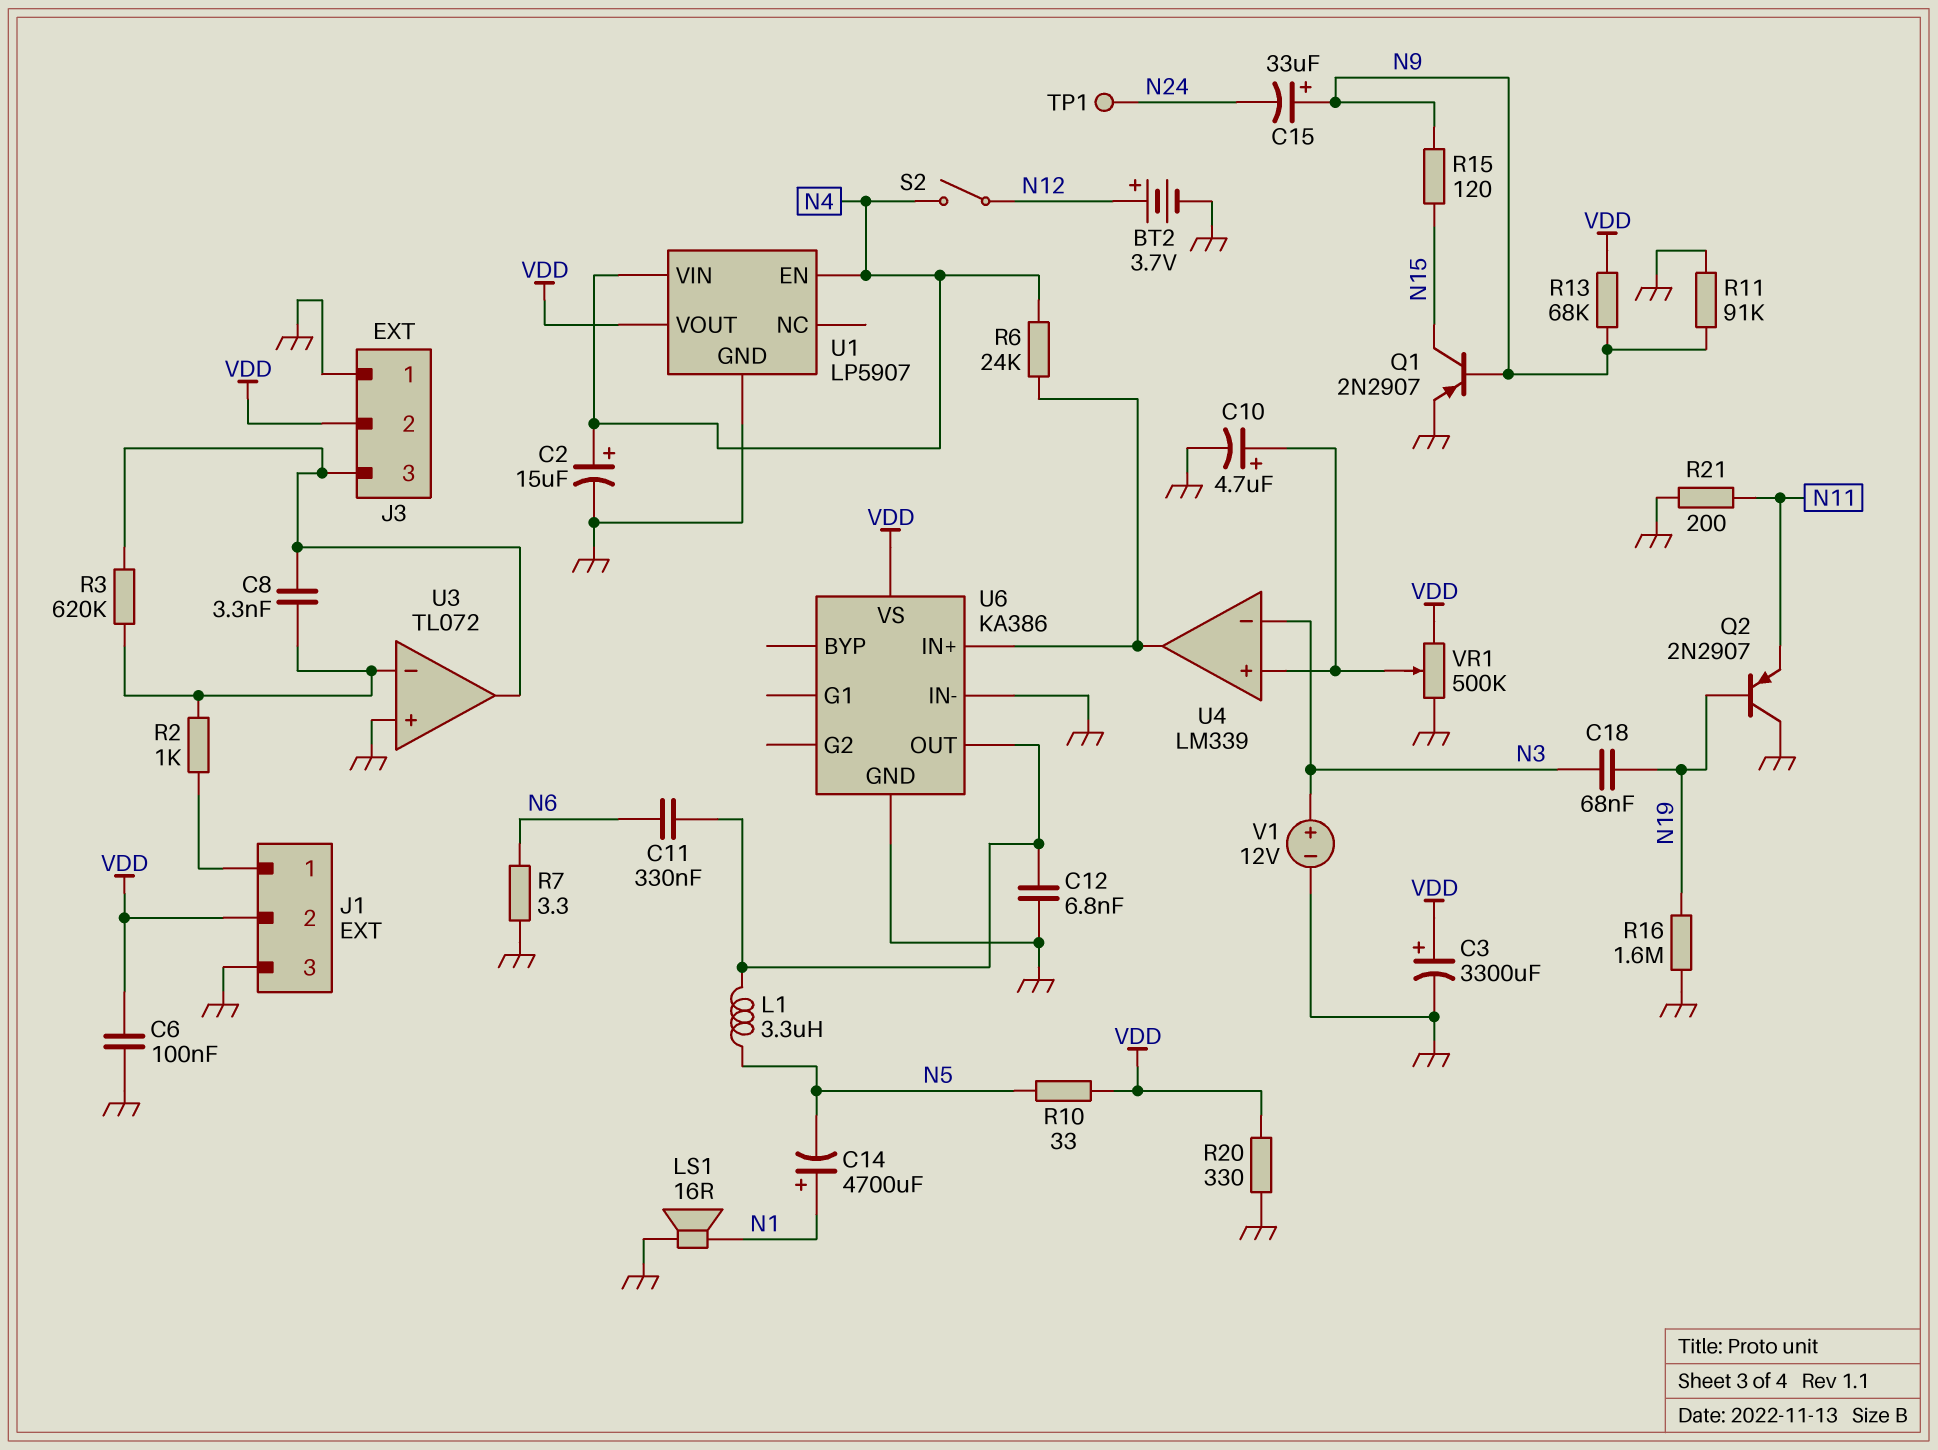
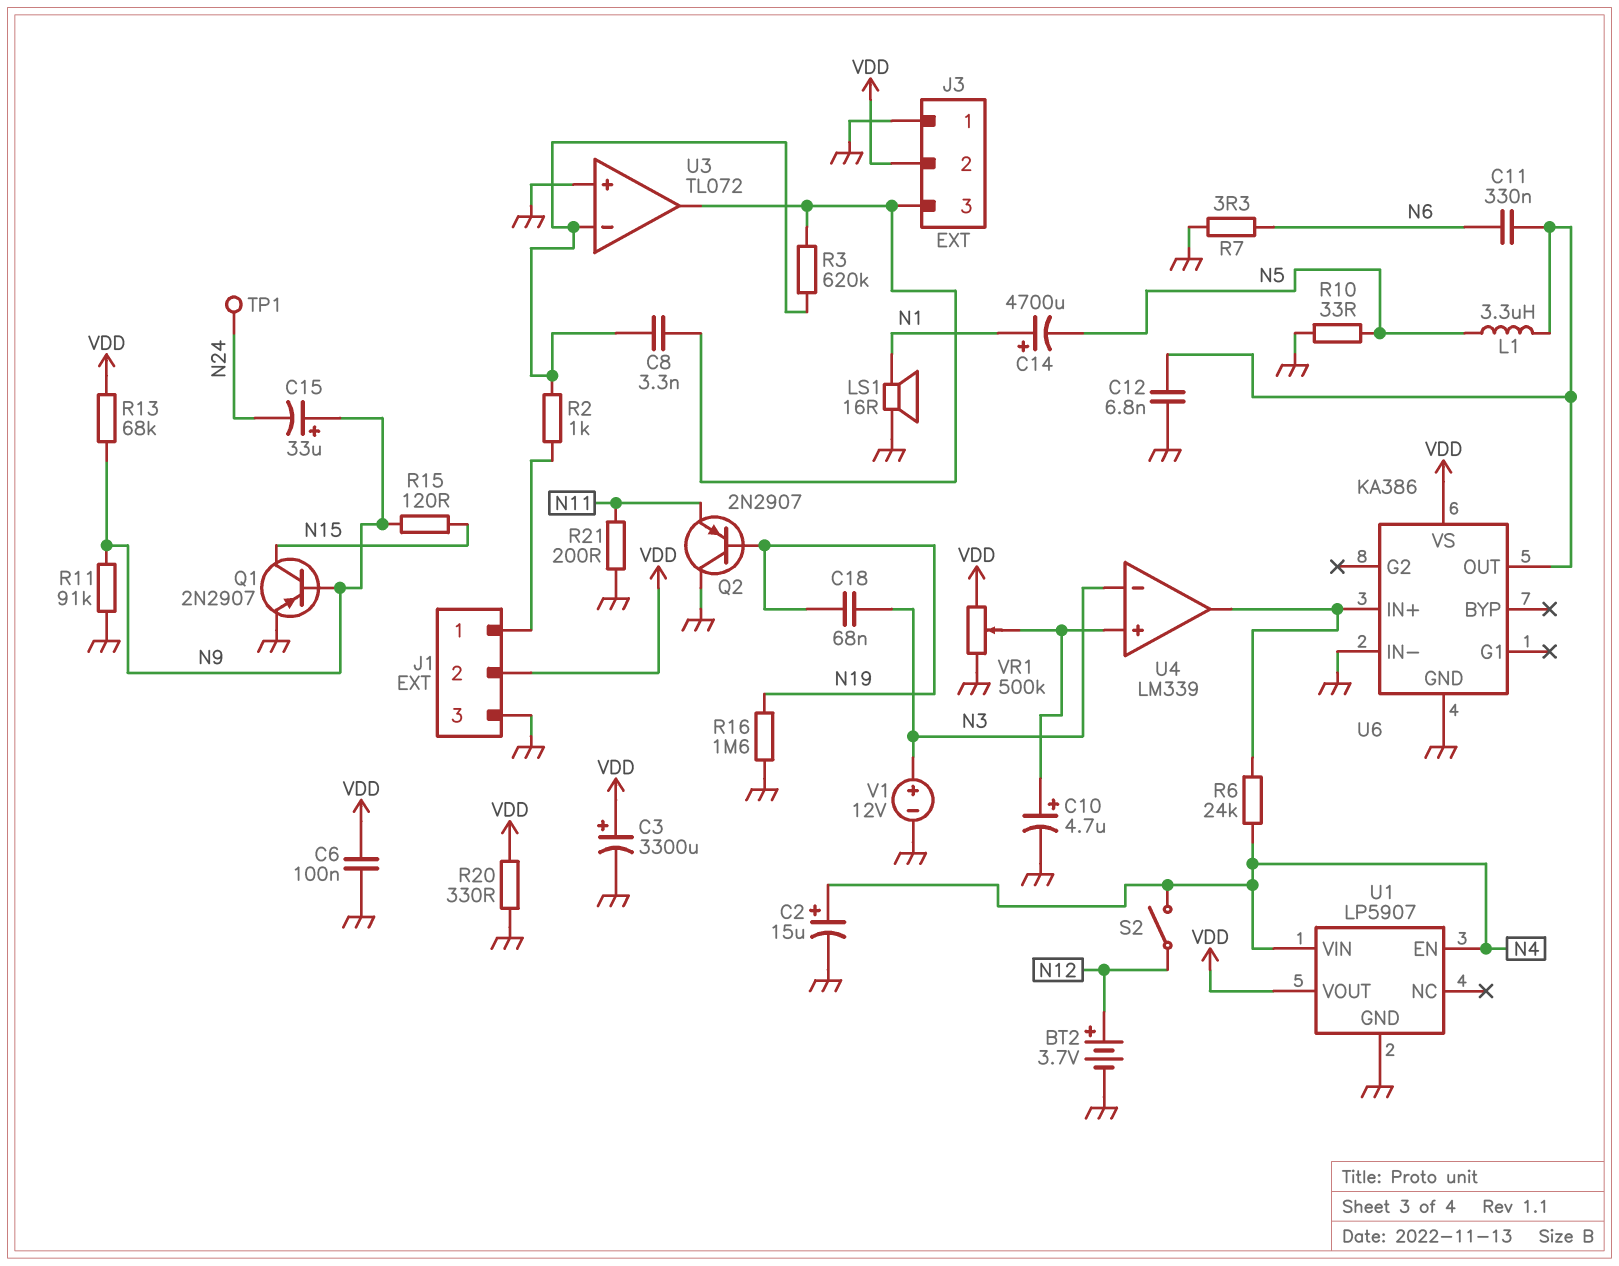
R10: 33 (N5, VDD) -> 33 (GND, N5)

